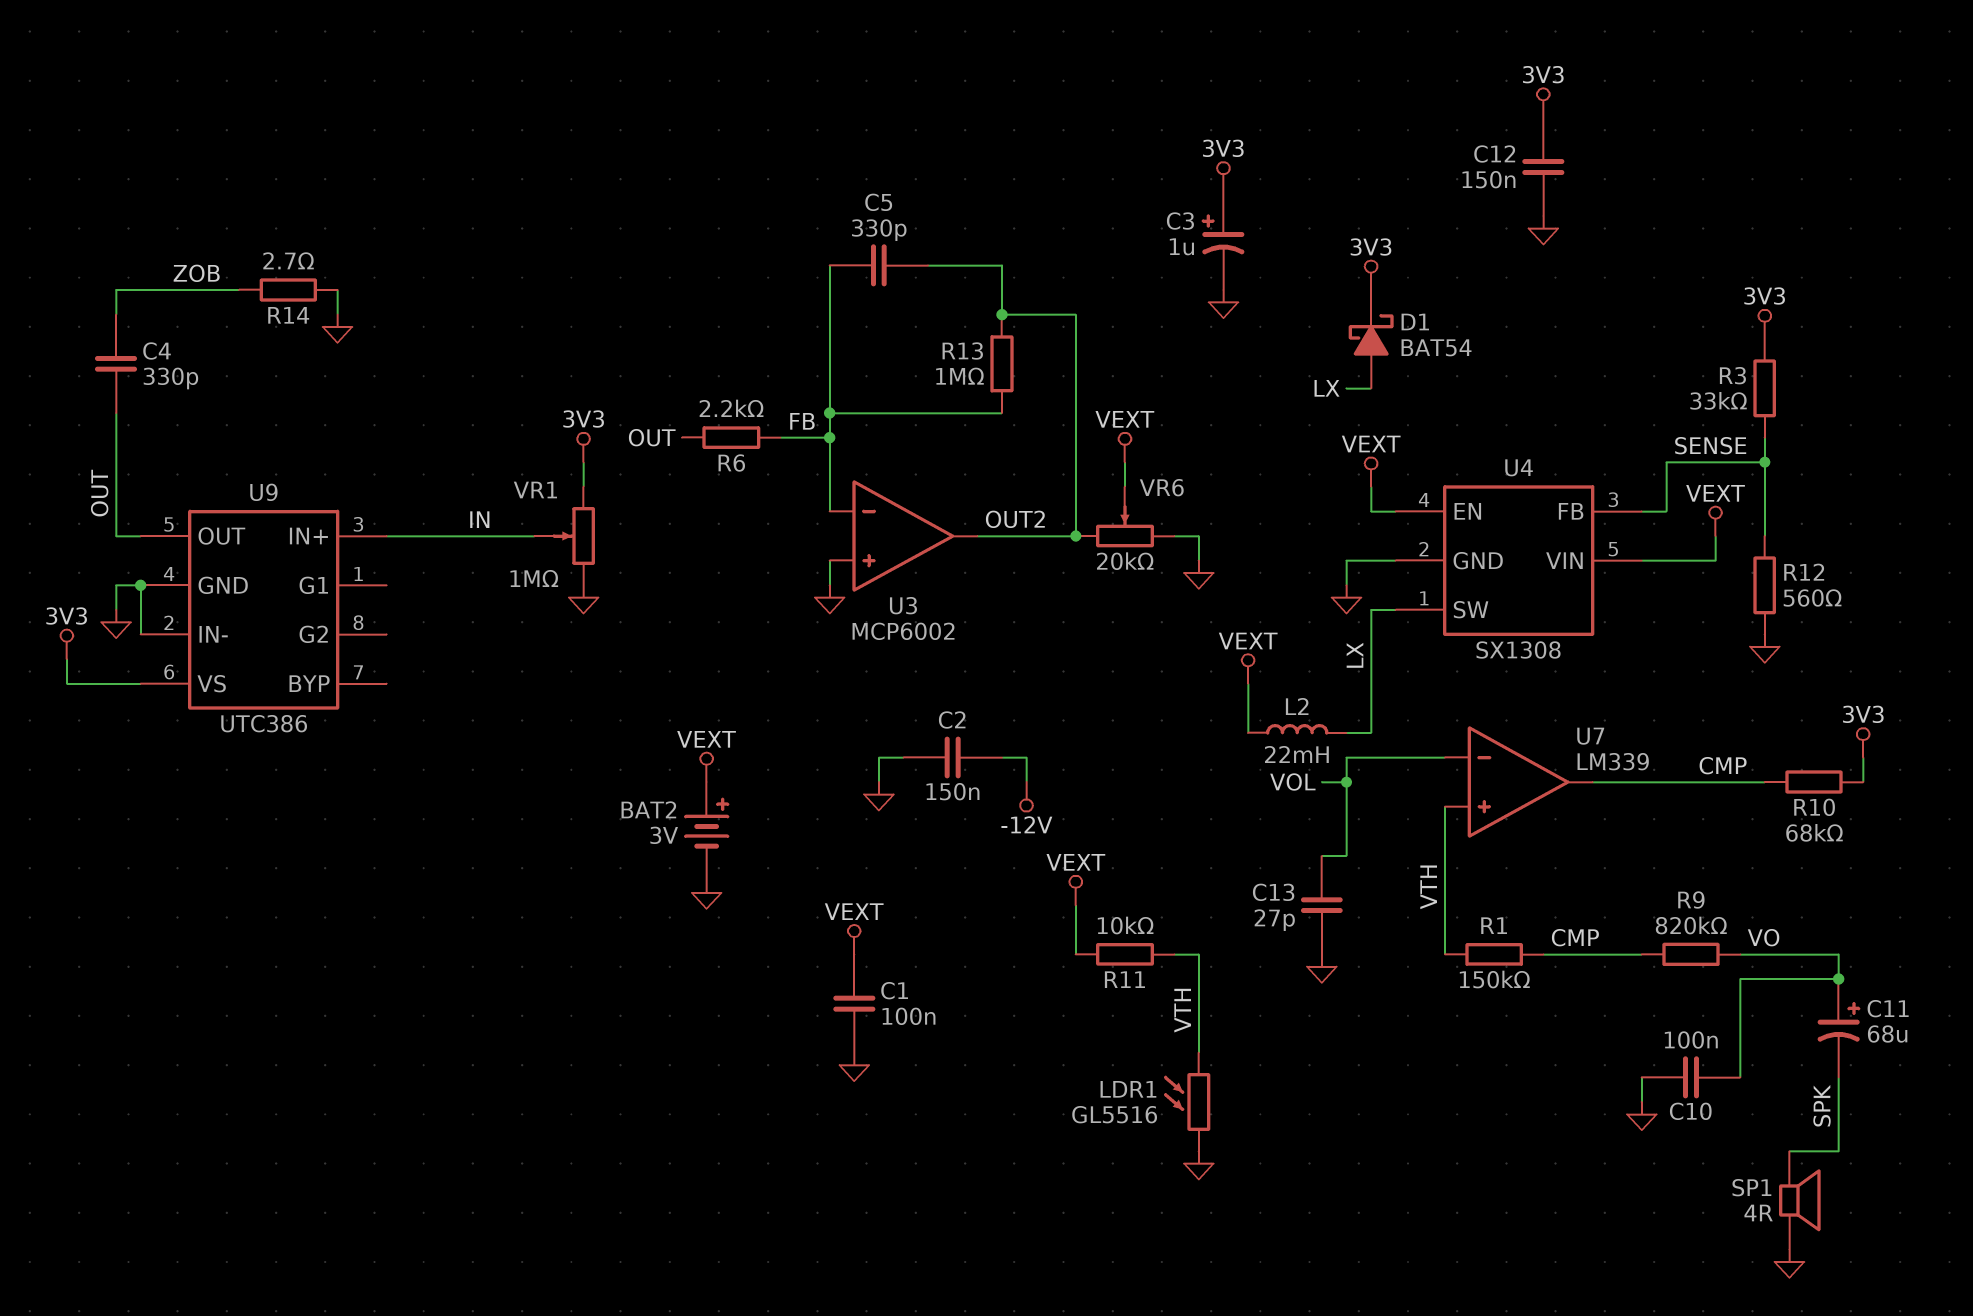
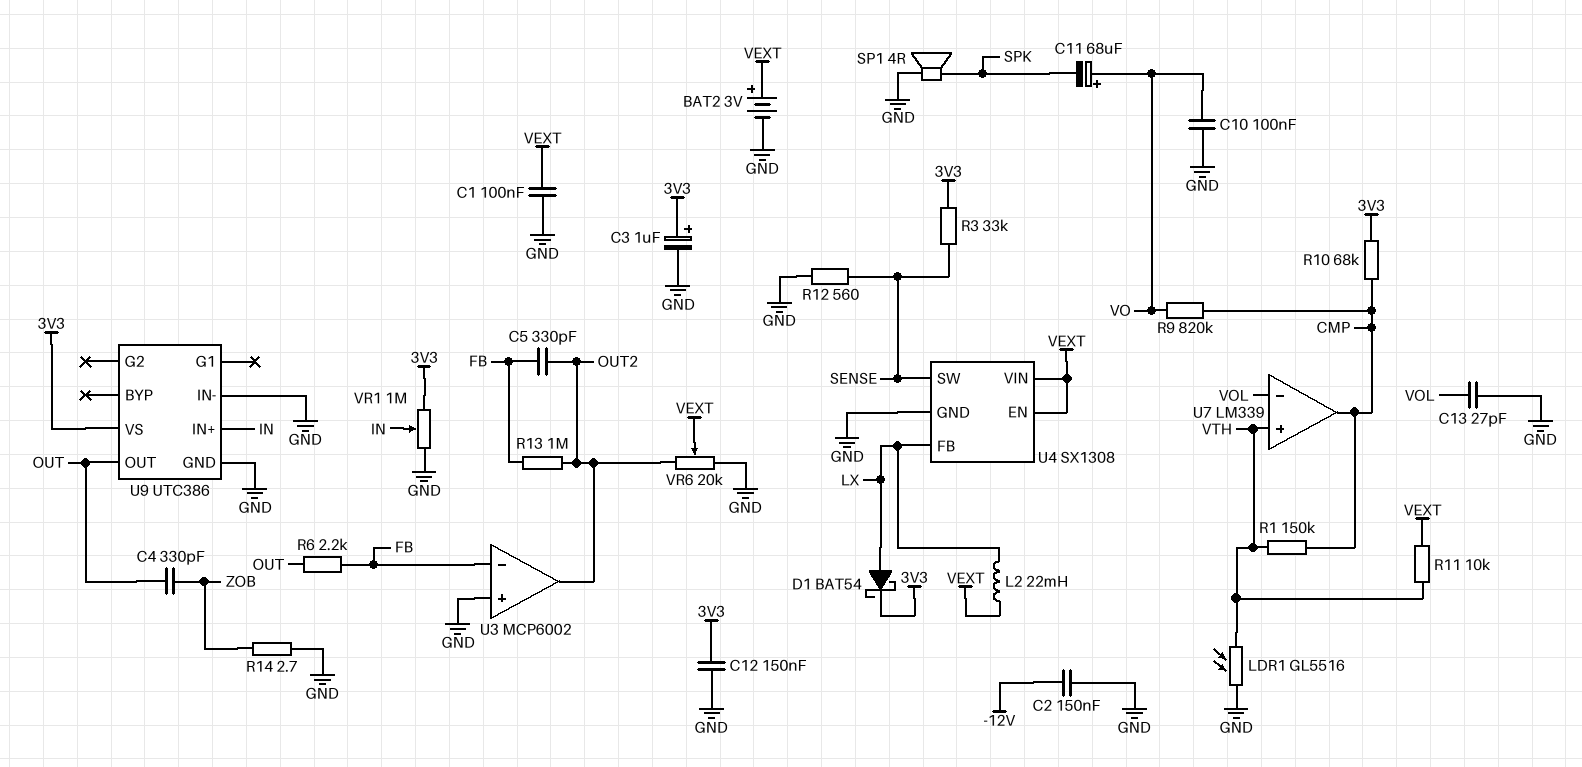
U4 pin FB: SENSE -> LX
U4 pin SW: LX -> SENSE

